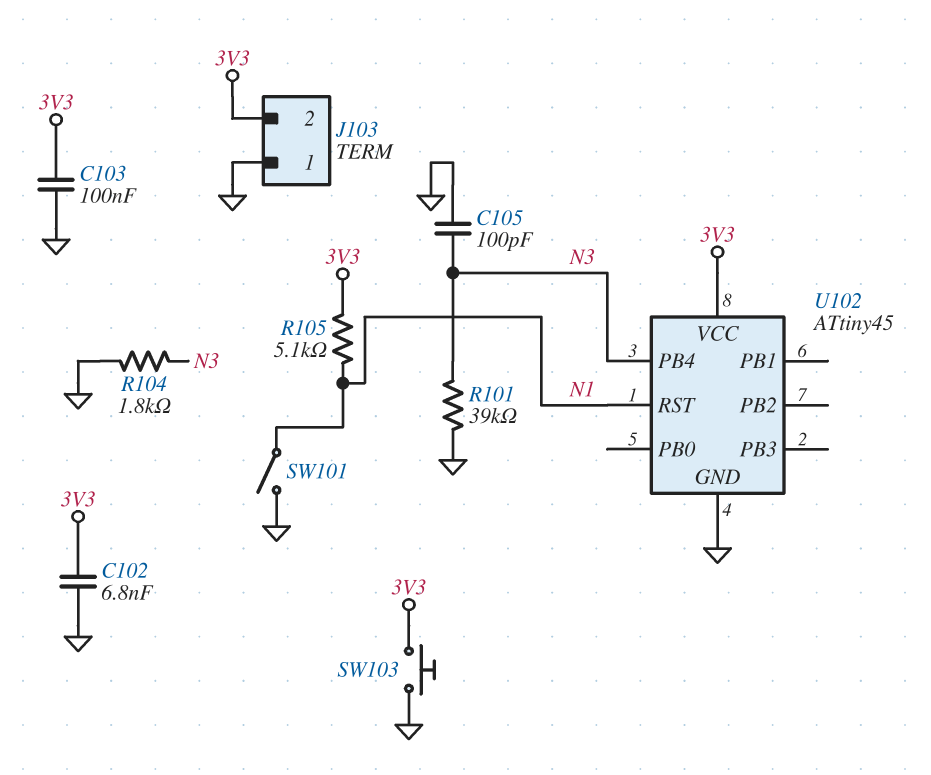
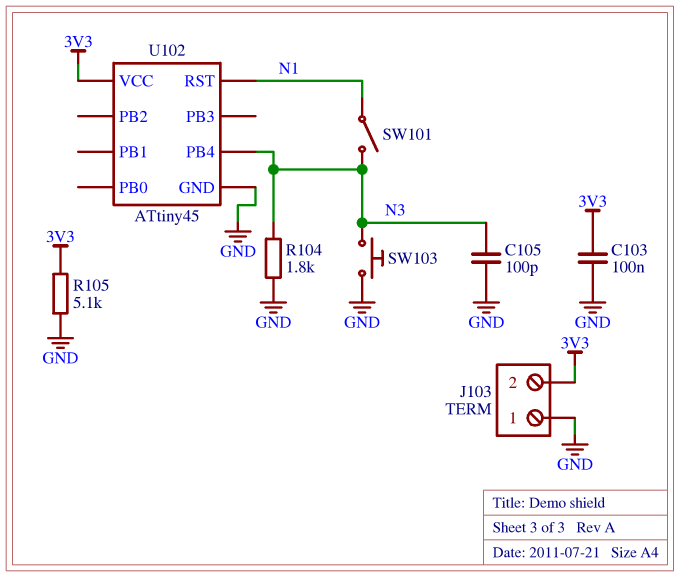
C102: 6.8nF (3V3, GND) -> none
R101: 39k (GND, N3) -> none
R105: 5.1k (3V3, N1) -> 5.1k (3V3, GND)
SW101: switch (GND, N1) -> switch (N1, N3)
SW103: button (3V3, GND) -> button (GND, N3)

